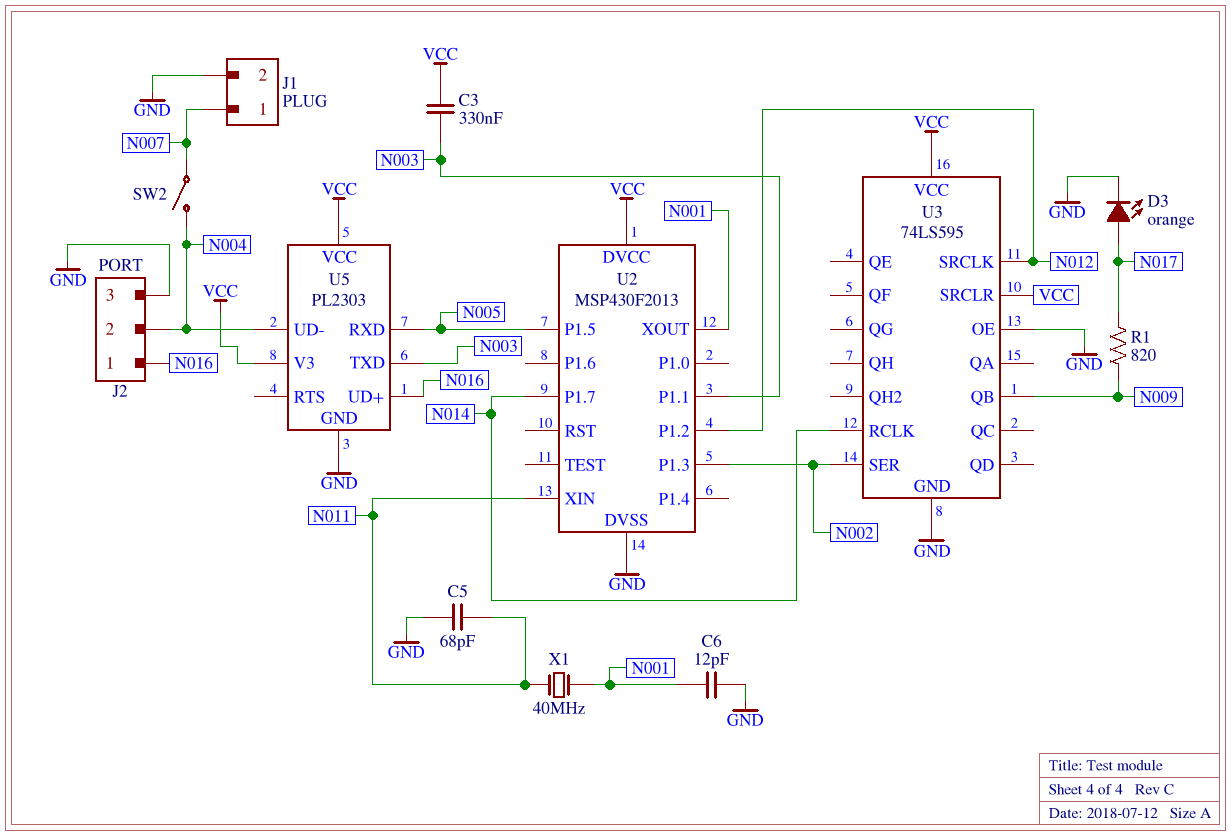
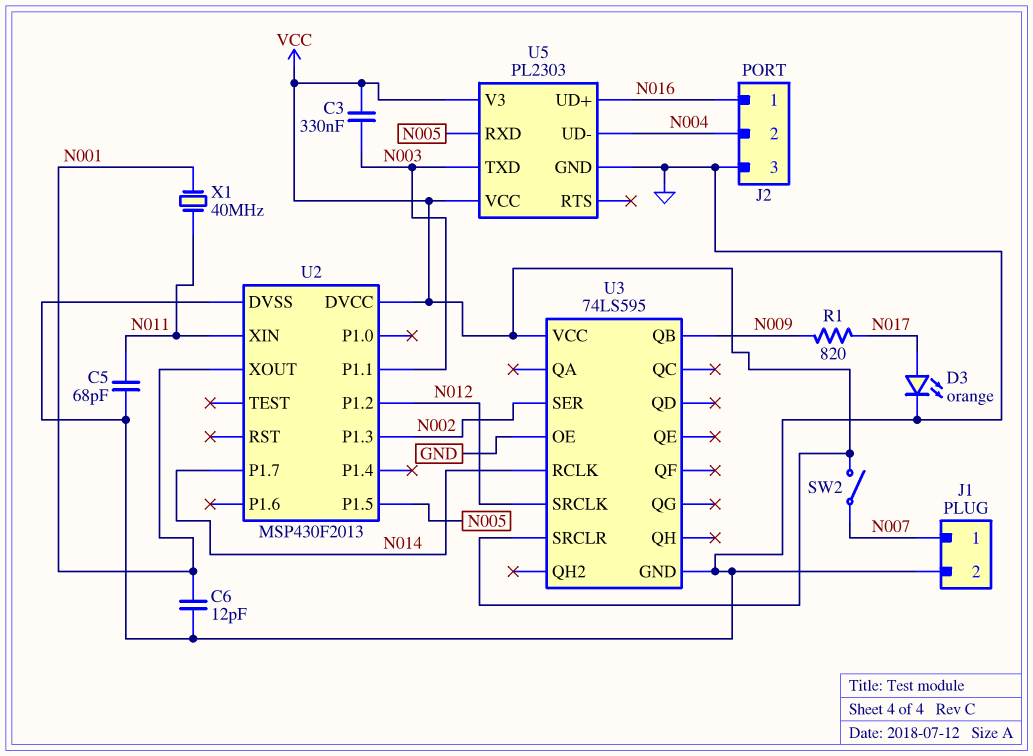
SW2: switch (N004, N007) -> switch (N007, VCC)

